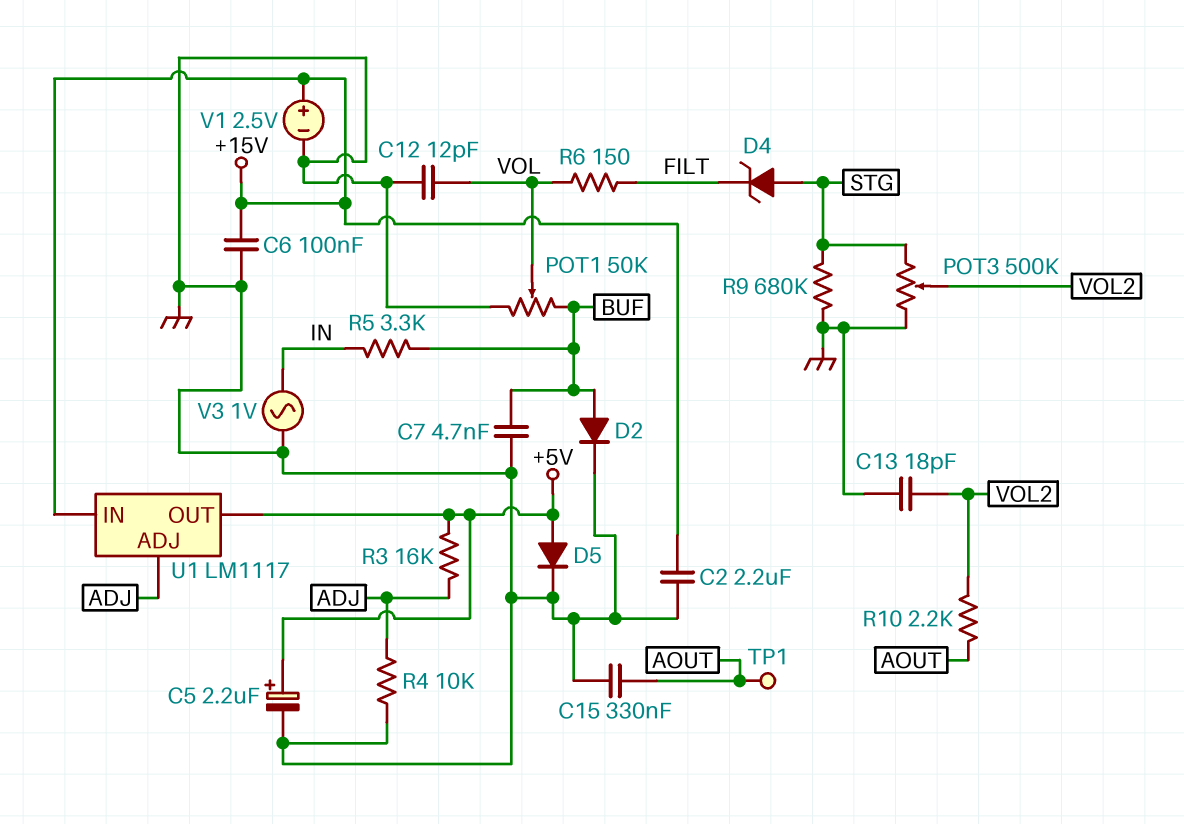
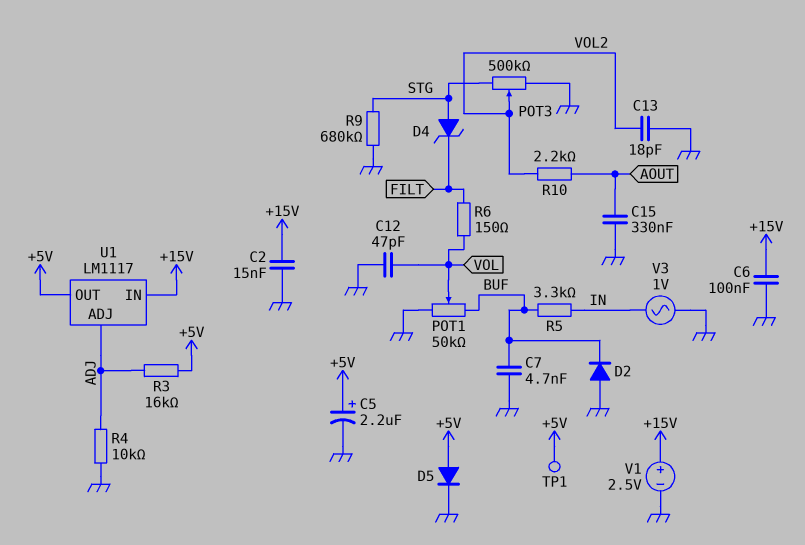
C2: 2.2uF (+15V, GND) -> 15nF (+15V, GND)
C12: 12pF (GND, VOL) -> 47pF (GND, VOL)
D2: diode (A BUF, K GND) -> diode (A GND, K BUF)
TP1: test point (AOUT) -> test point (+5V)

